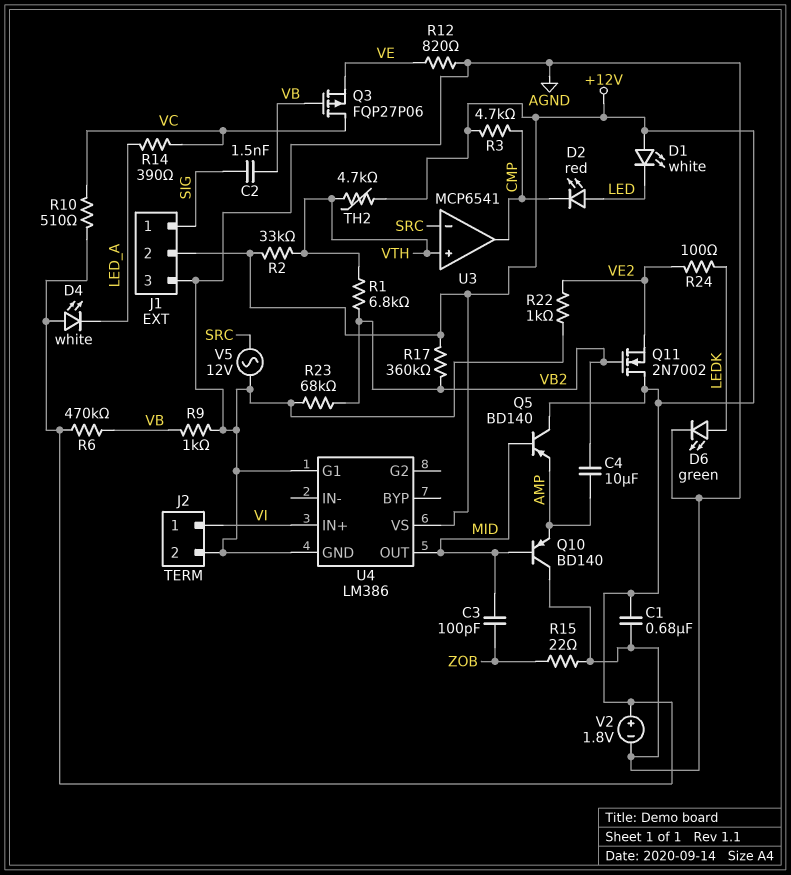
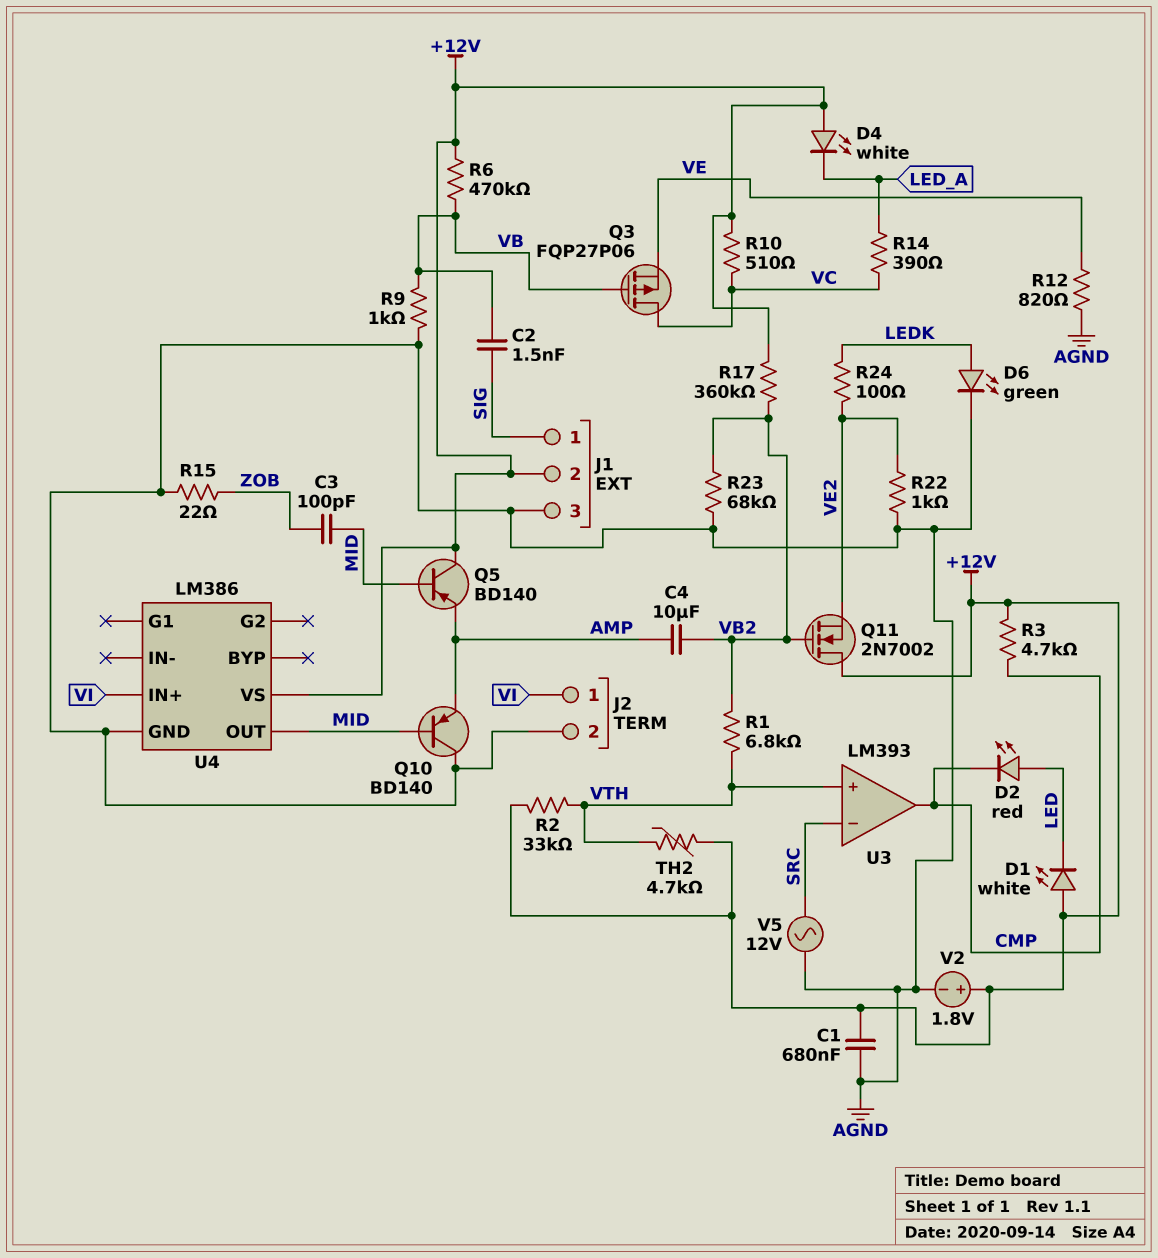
U3: MCP6541 -> LM393
U4 pin G1: AGND -> none

